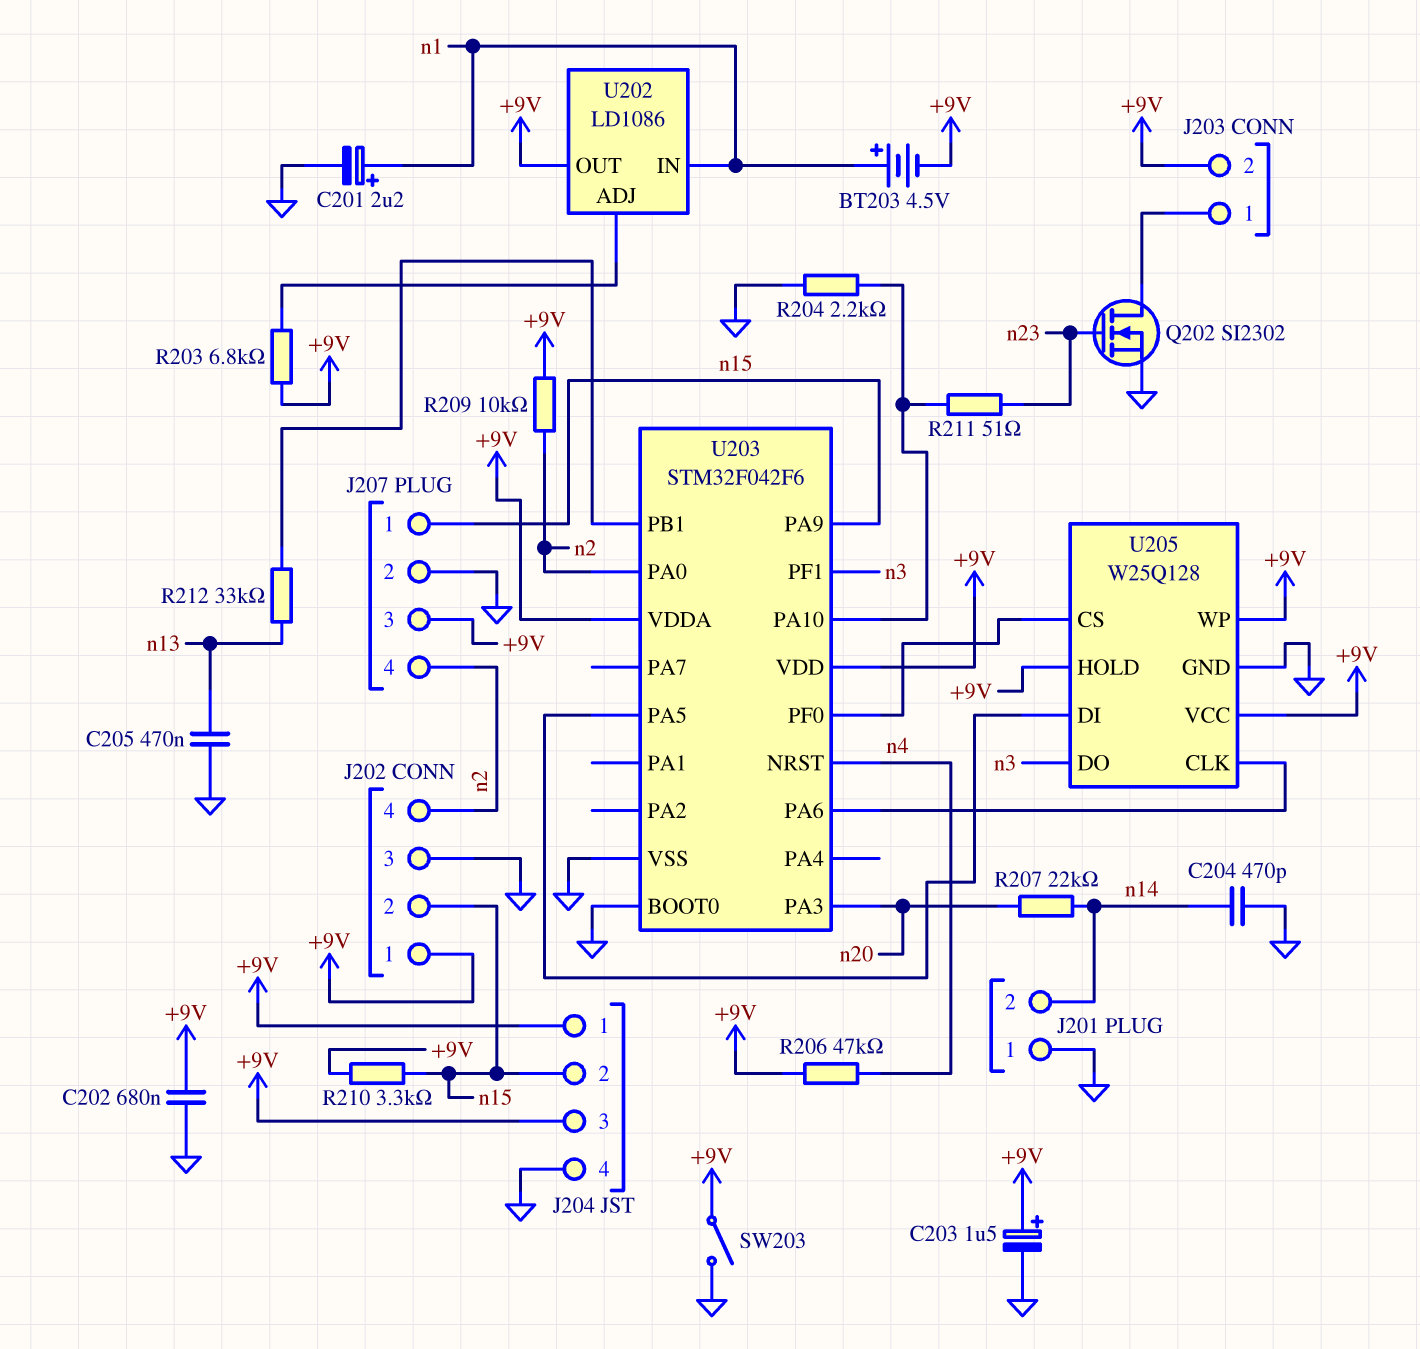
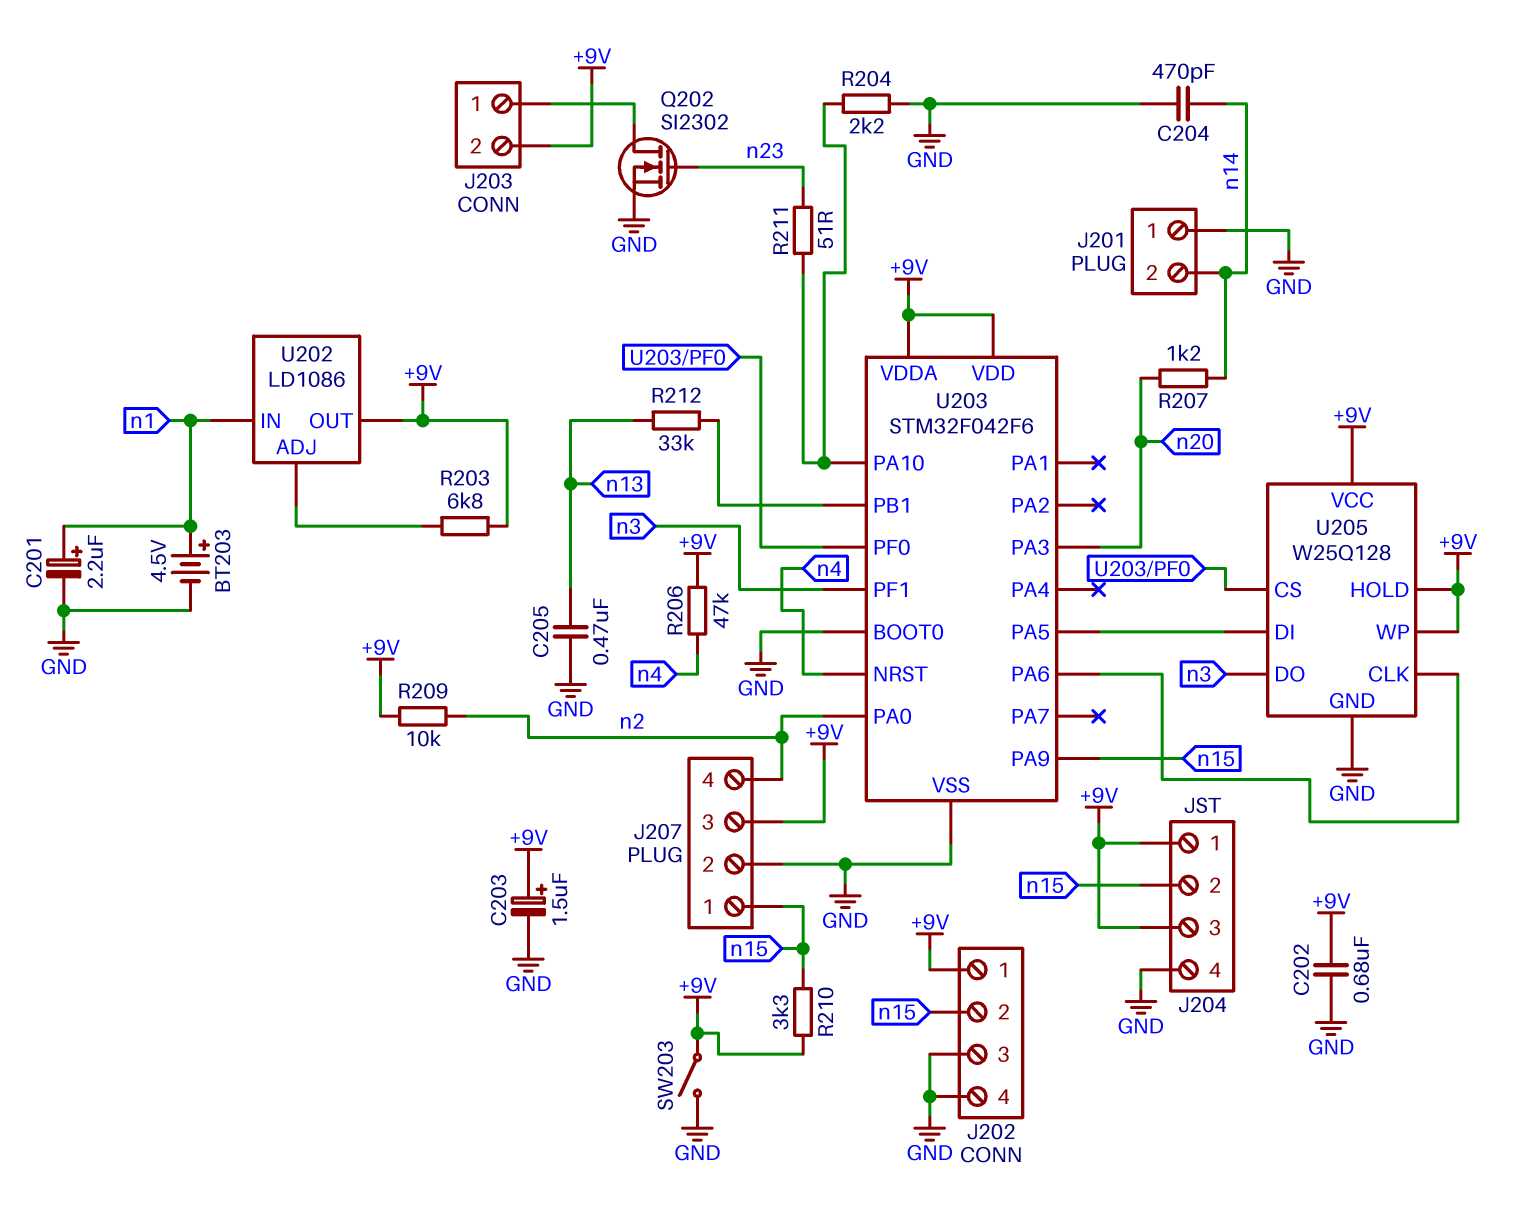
BT203: 4.5V (plus n1, minus +9V) -> 4.5V (plus n1, minus GND)
J202 pin 4: n2 -> GND
R207: 22k (n14, n20) -> 1.2k (n14, n20)

